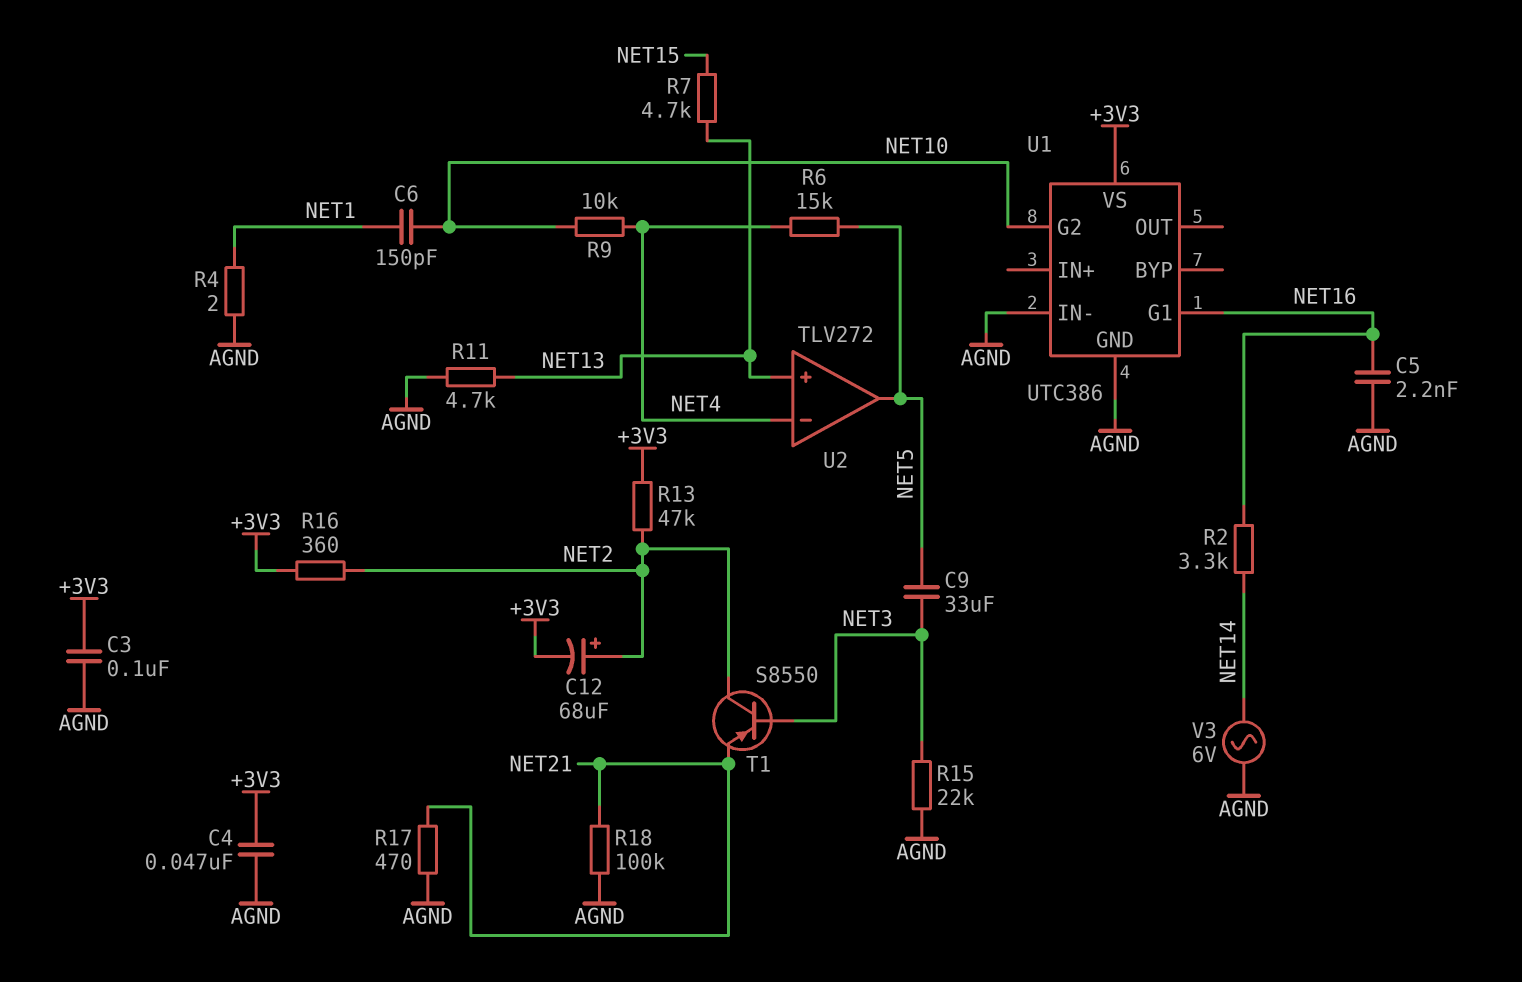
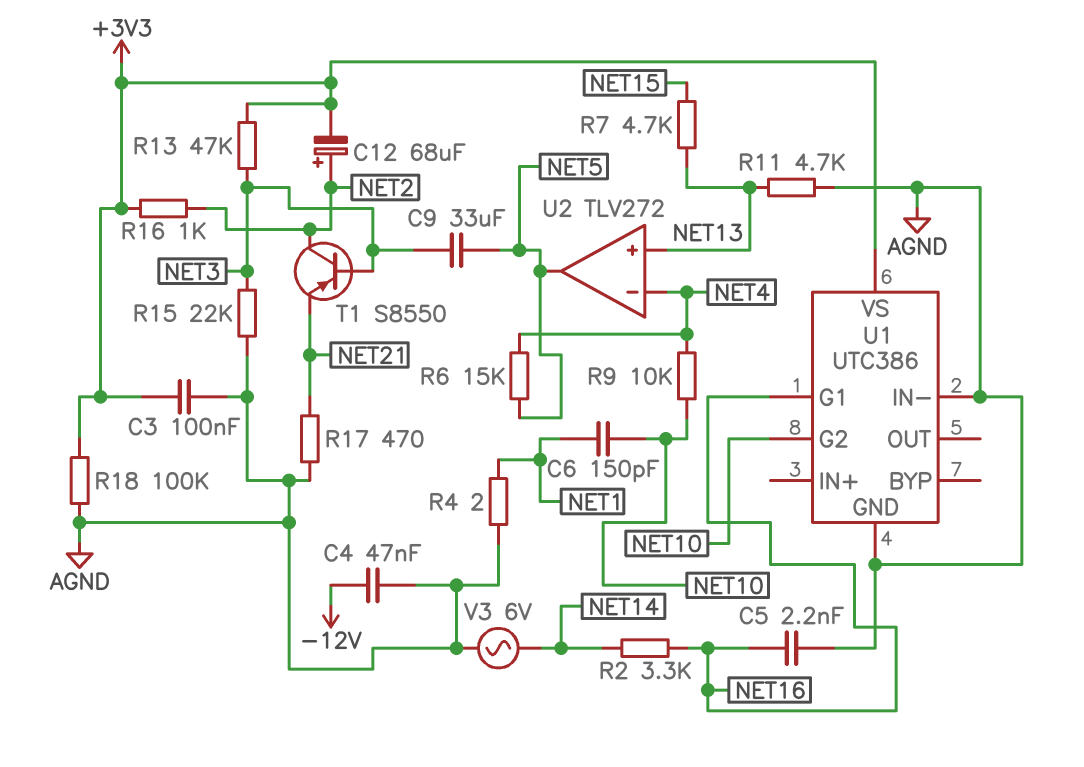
C4: 47nF (+3V3, AGND) -> 47nF (-12V, AGND)
R13: 47k (+3V3, NET2) -> 47k (+3V3, NET3)
R16: 360 (+3V3, NET2) -> 1k (+3V3, NET2)
R18: 100k (AGND, NET21) -> 100k (+3V3, AGND)

